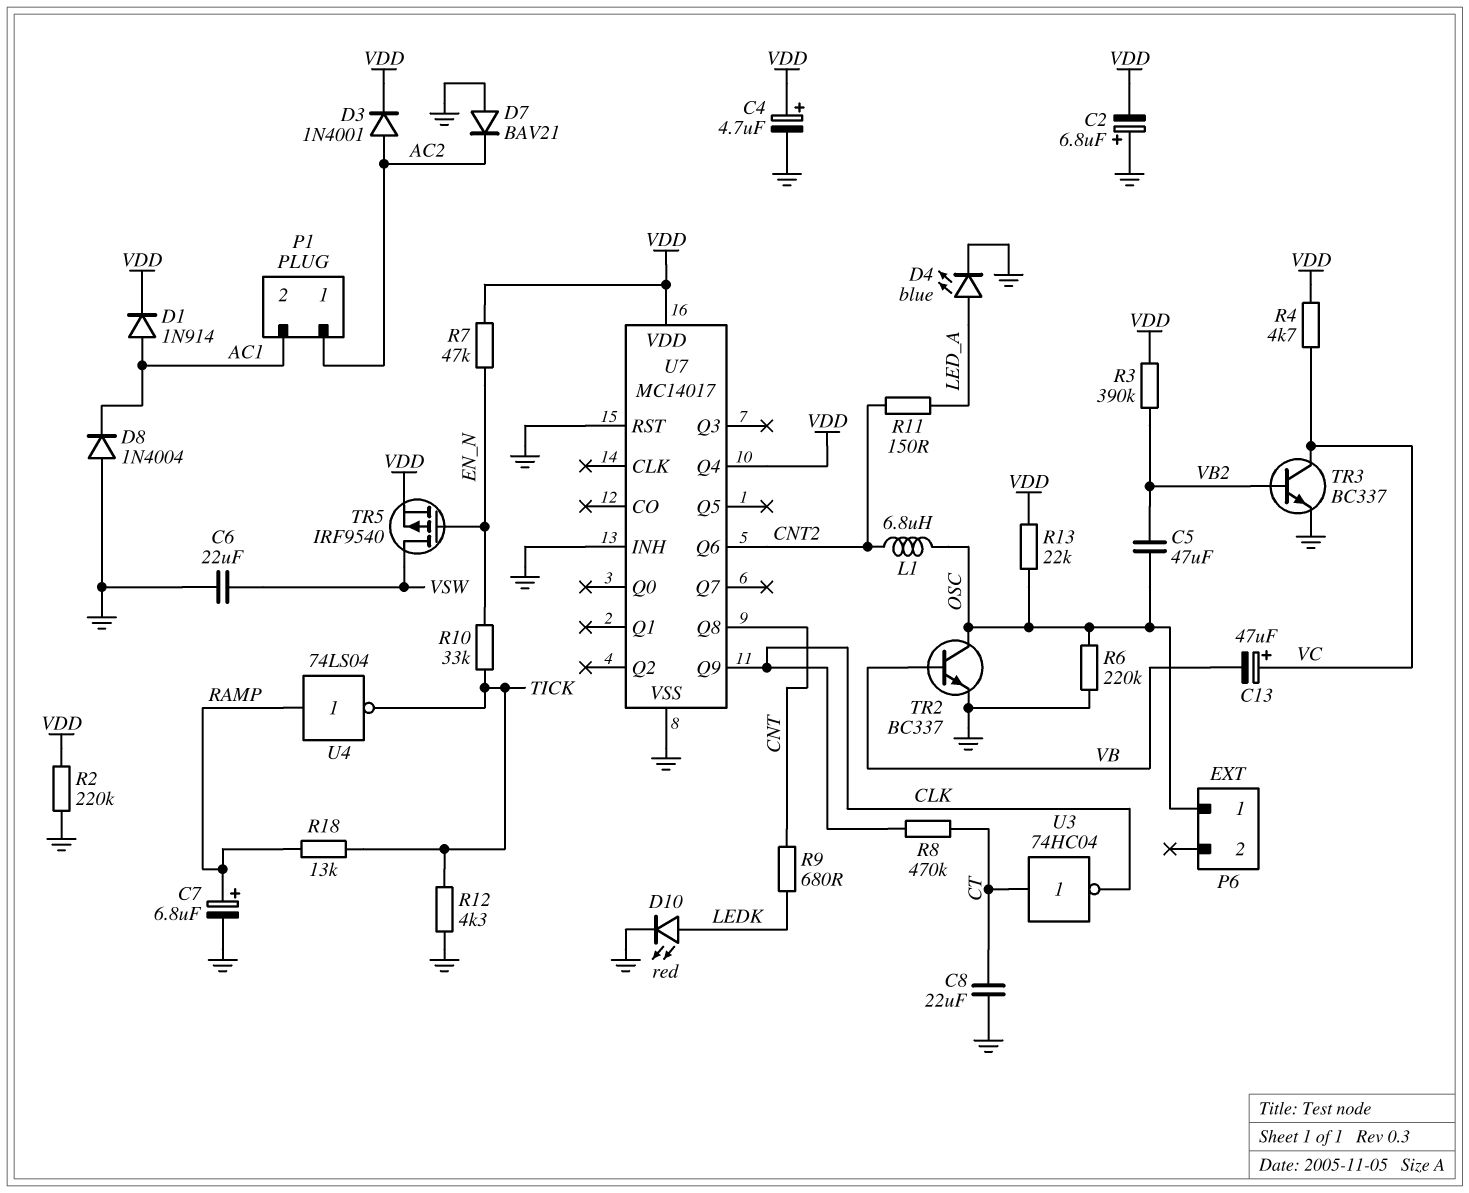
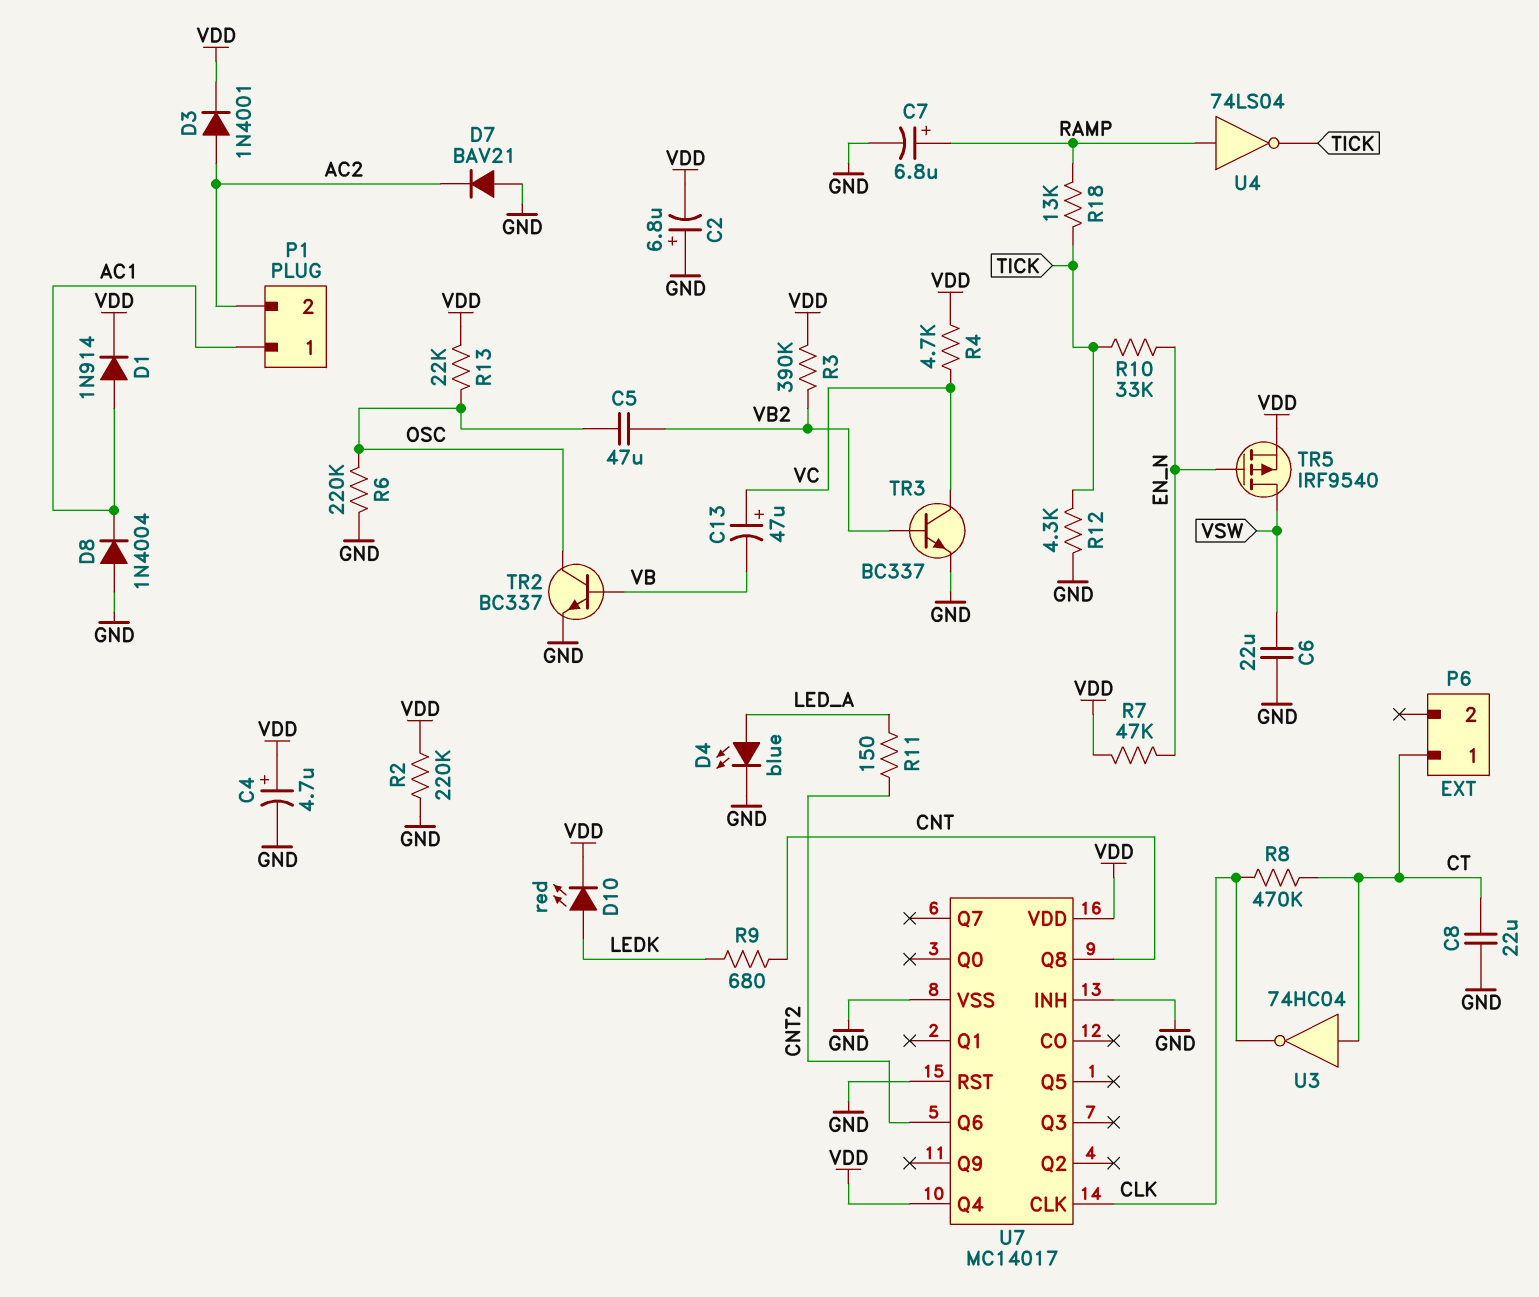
D10: LED red (A LEDK, K GND) -> LED red (A LEDK, K VDD)
L1: 6.8uH (CNT2, OSC) -> none
P1 pin 1: AC2 -> AC1
P1 pin 2: AC1 -> AC2
P6 pin 1: OSC -> CT
U7 pin CLK: none -> CLK
U7 pin Q9: CLK -> none

